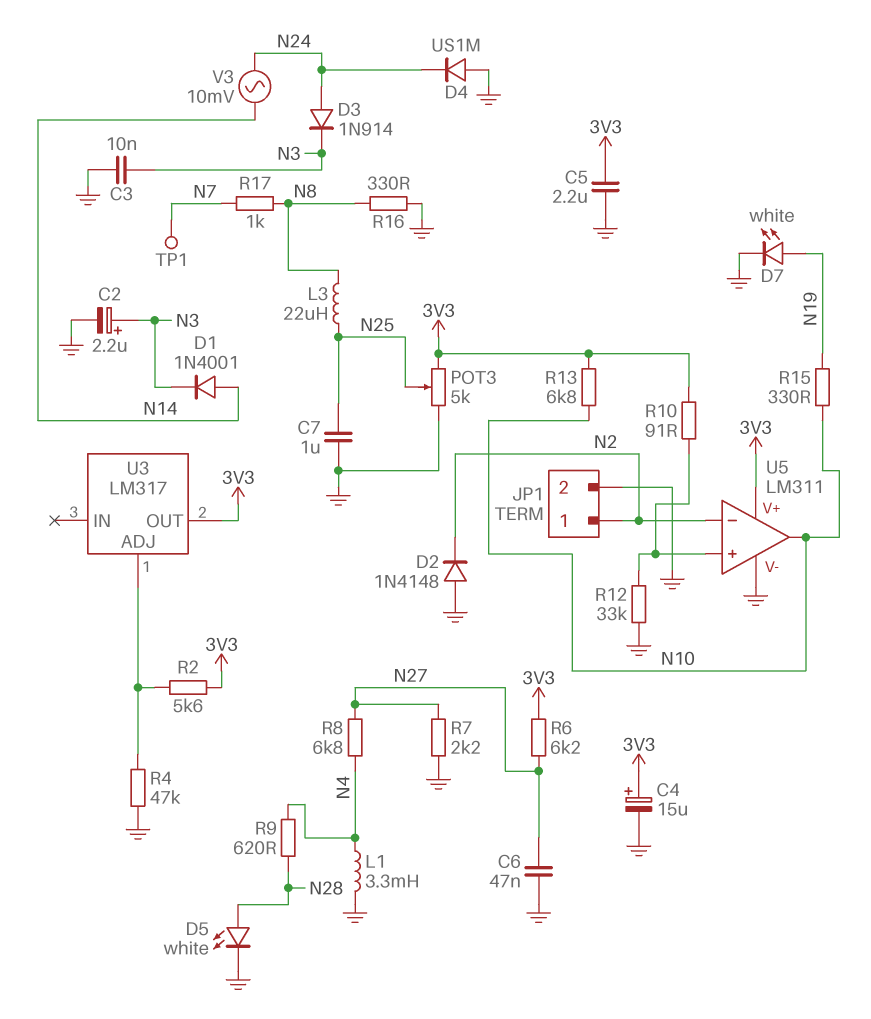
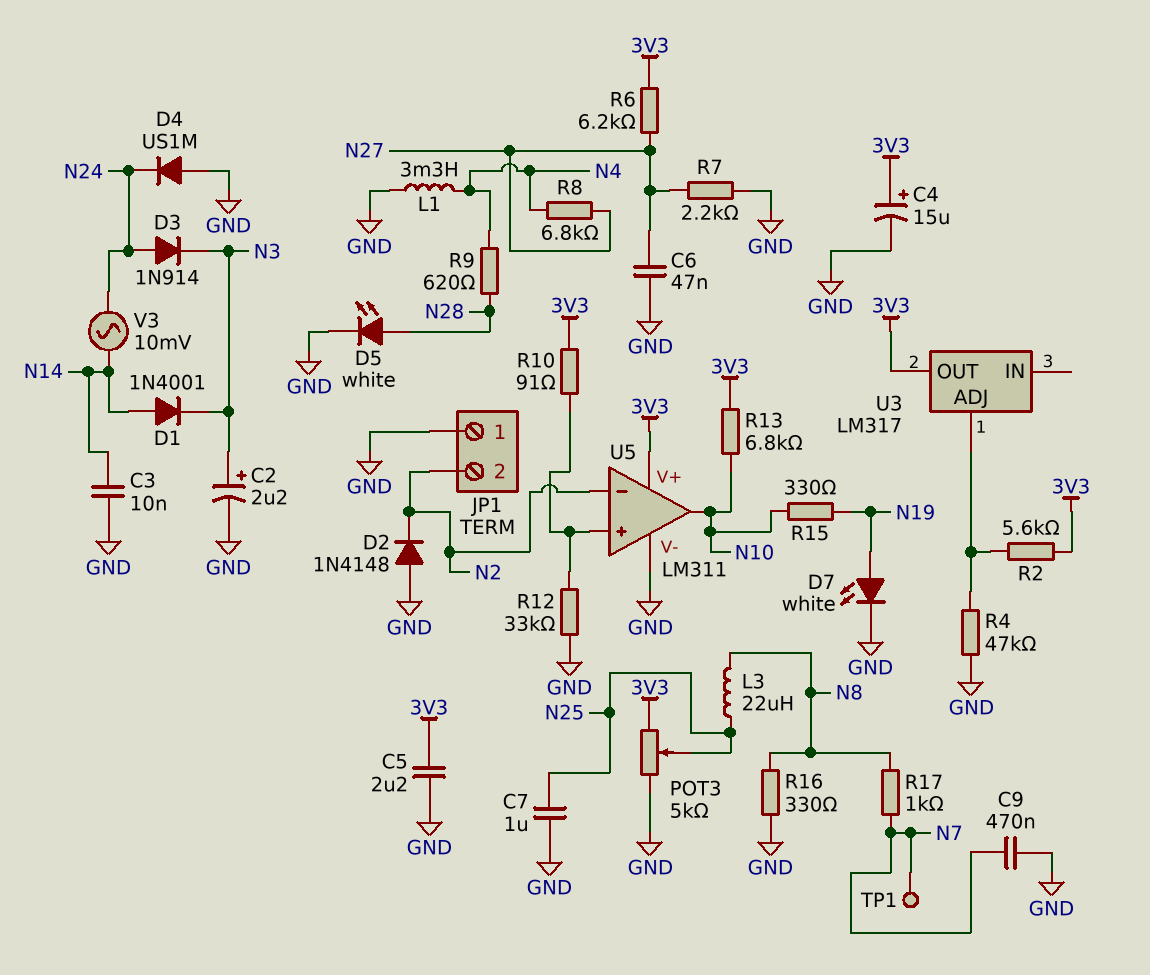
C3: 10nF (GND, N3) -> 10nF (GND, N14)
C9: none -> 470nF (GND, N7)
JP1 pin 1: N2 -> GND
JP1 pin 2: GND -> N2

